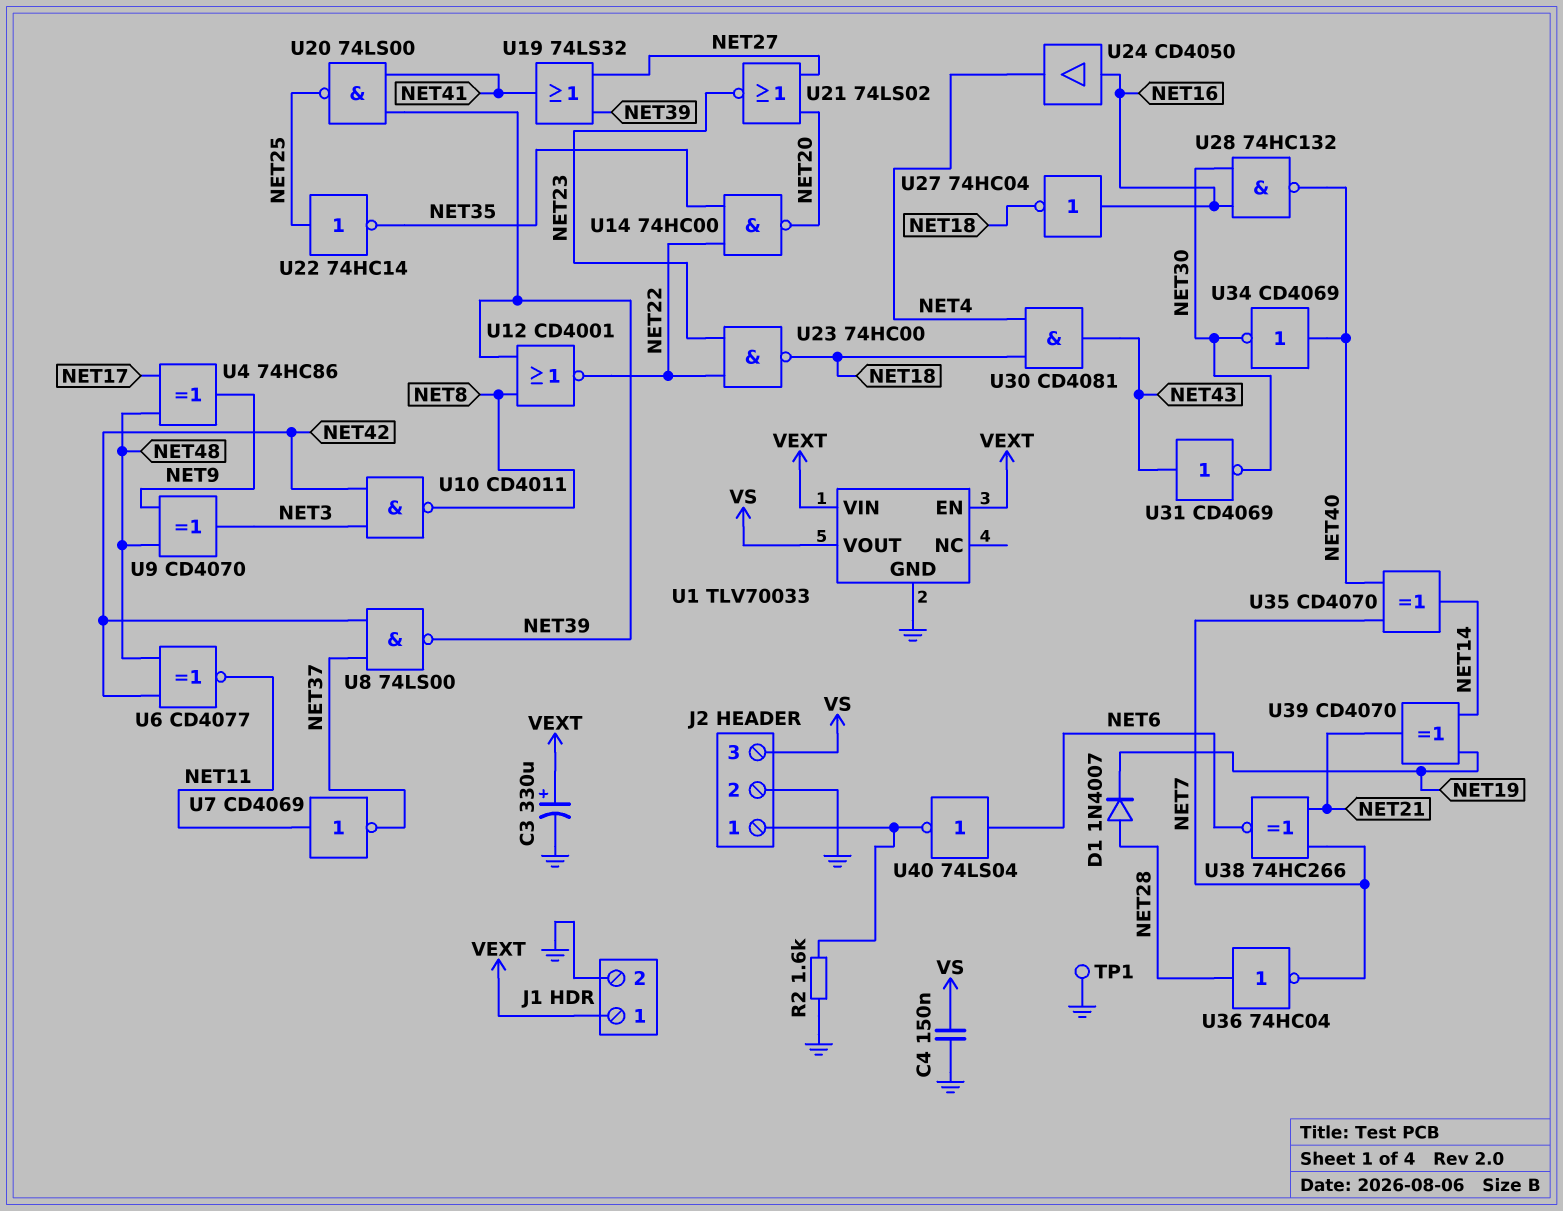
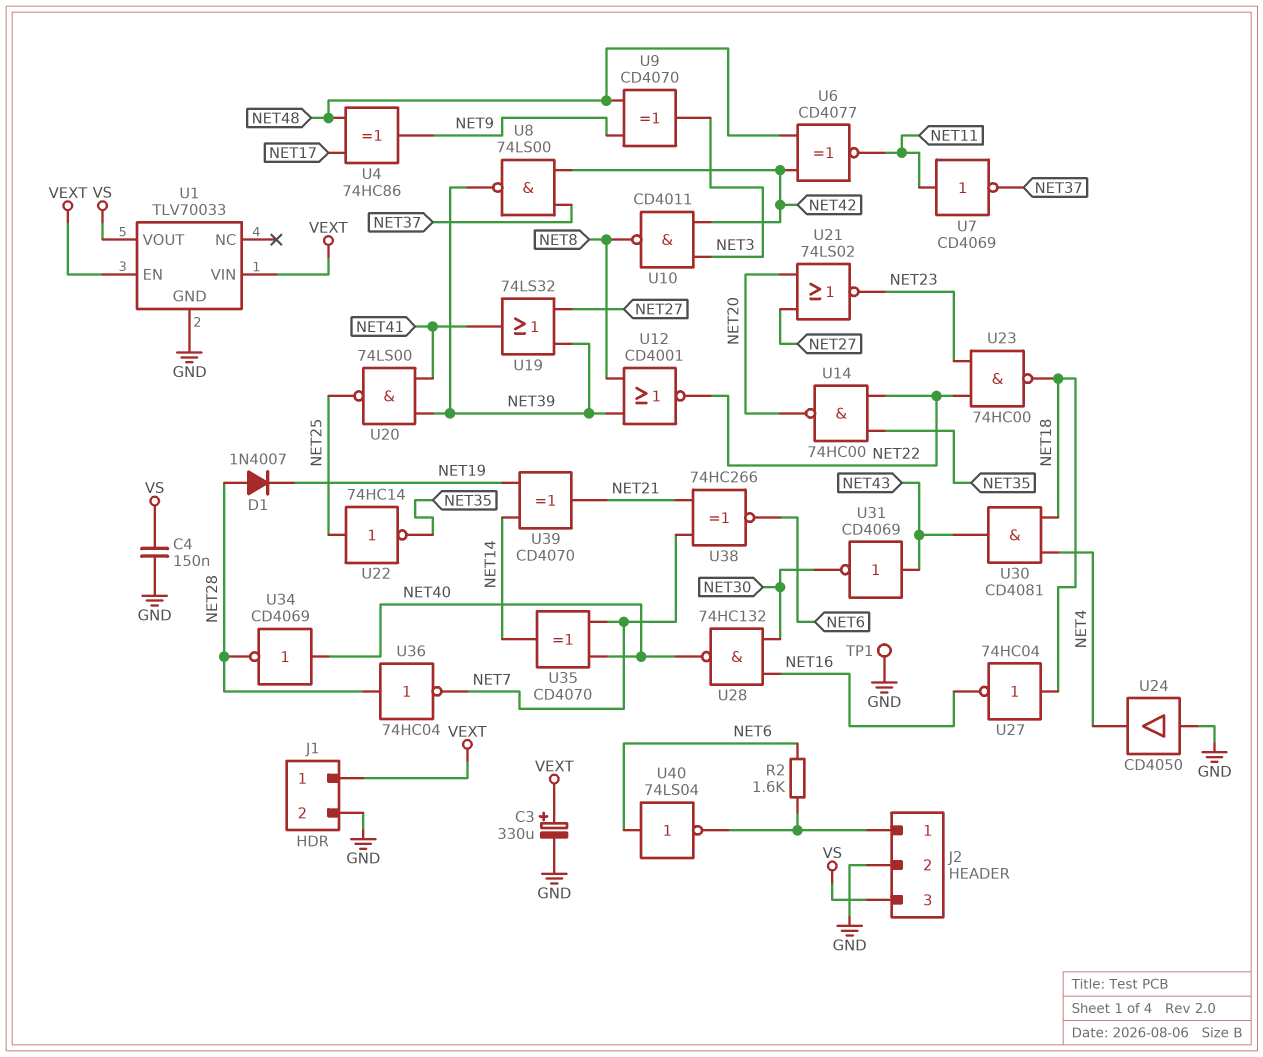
R2: 1.6k (GND, J2/1) -> 1.6k (J2/1, NET6)
U24: buffer CD4050 (in NET16, out NET4) -> buffer CD4050 (in GND, out NET4)
U27: NOT 74HC04 (in NET16, out NET18) -> NOT 74HC04 (in NET18, out NET16)
U34: NOT CD4069 (in NET40, out NET30) -> NOT CD4069 (in NET40, out NET28)

